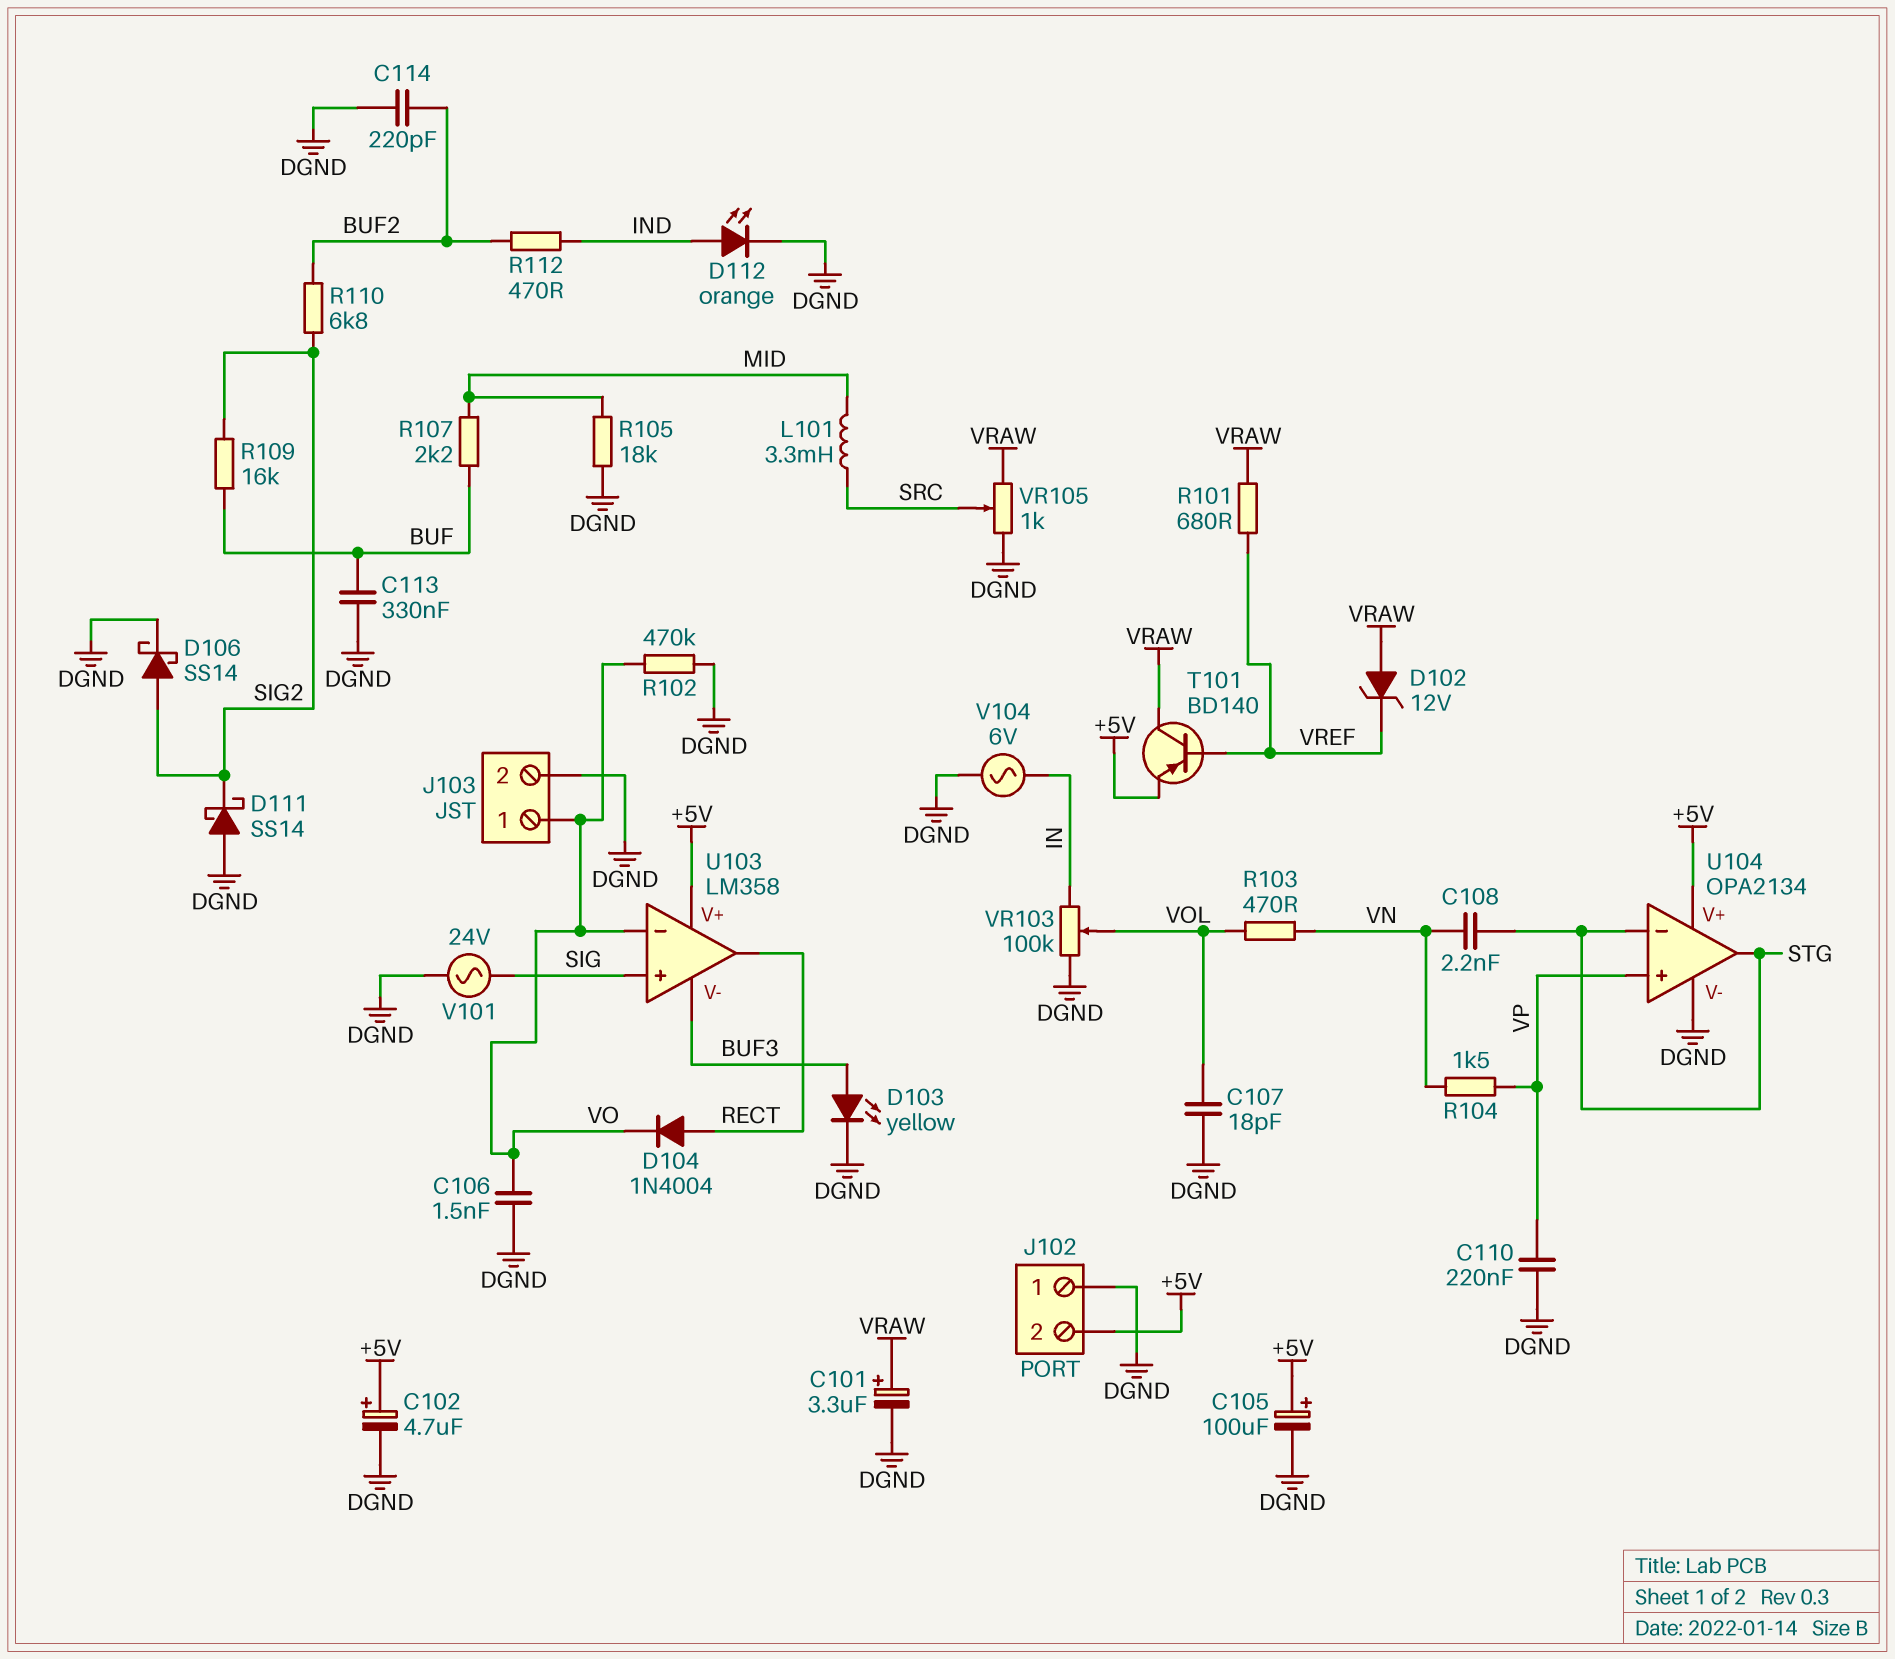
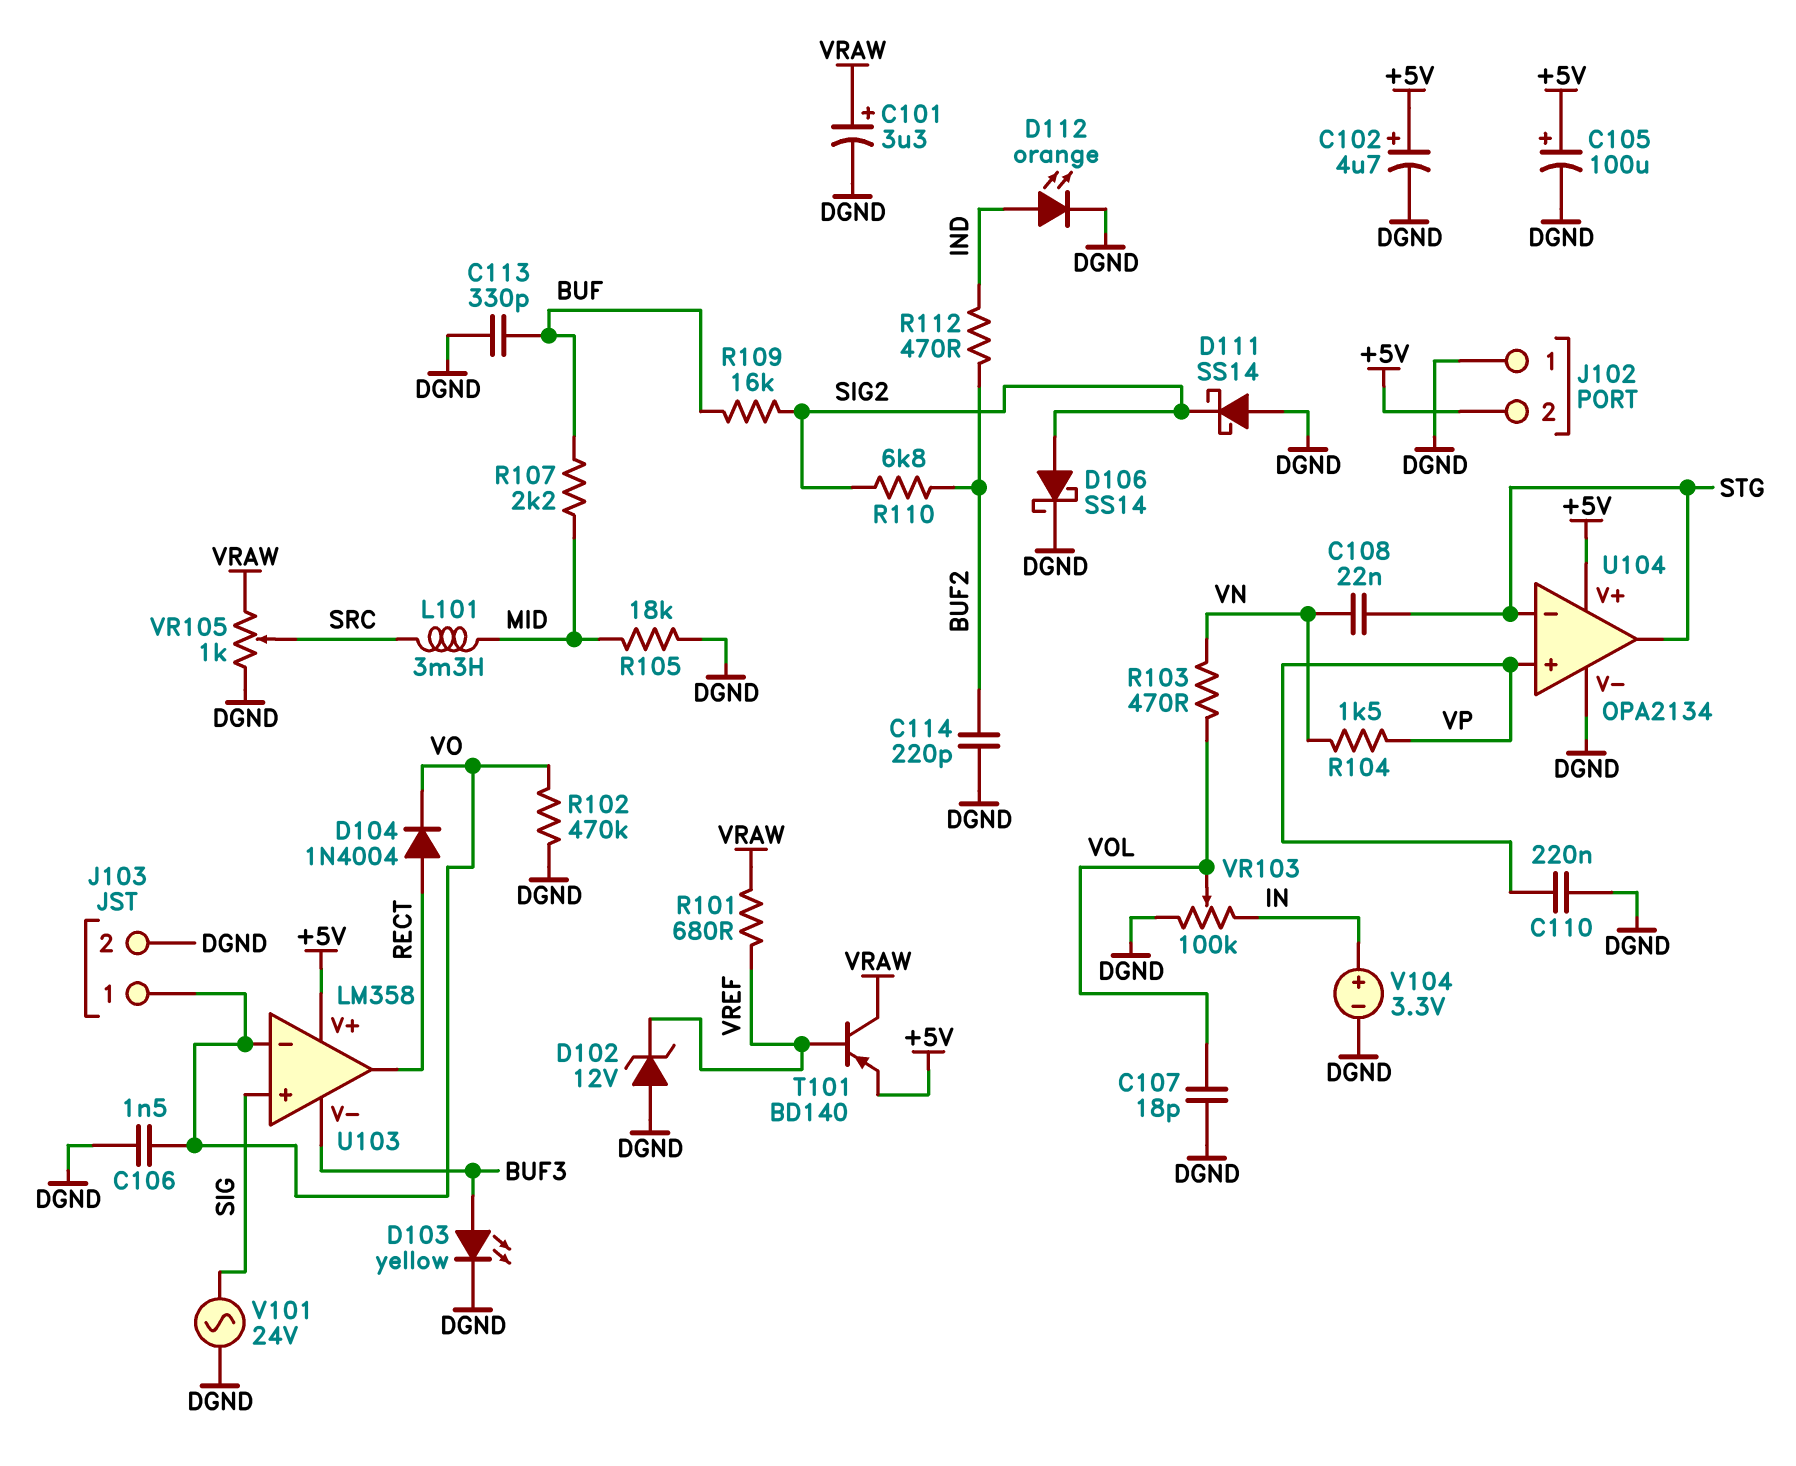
C108: 2.2nF (STG, VN) -> 22nF (STG, VN)
C113: 330nF (BUF, DGND) -> 330pF (BUF, DGND)
D102: zener 12V (A VRAW, K VREF) -> zener 12V (A DGND, K VREF)
V104: AC 6V (DGND, IN) -> 3.3V (plus IN, minus DGND)

